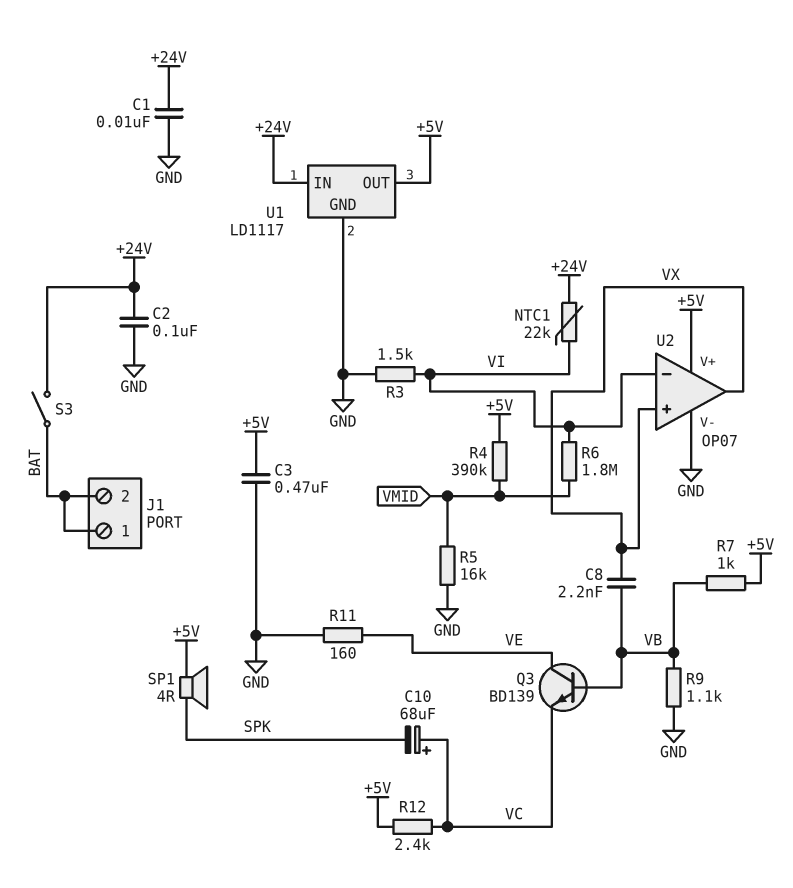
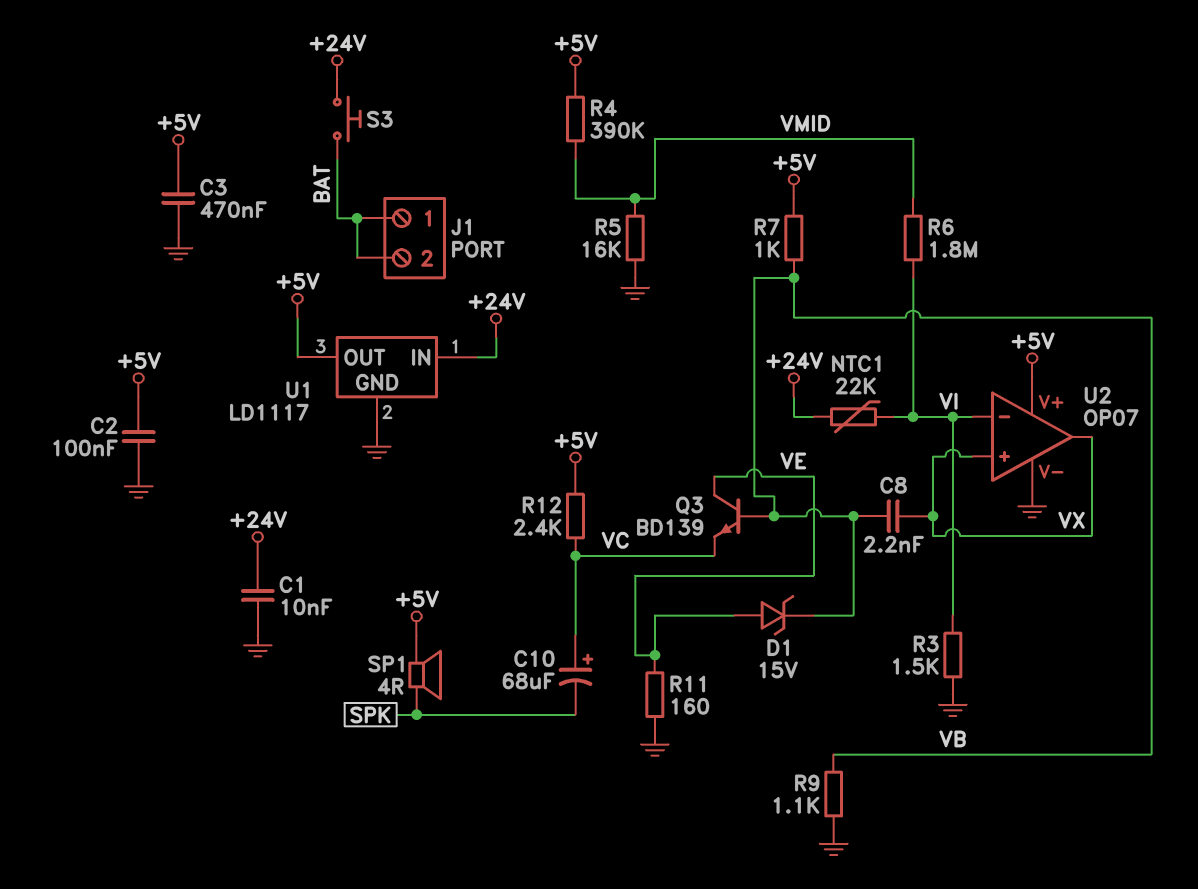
C2: 100nF (+24V, GND) -> 100nF (+5V, GND)
D1: none -> zener 15V (A VE, K VB)
S3: switch (+24V, BAT) -> button (+24V, BAT)

